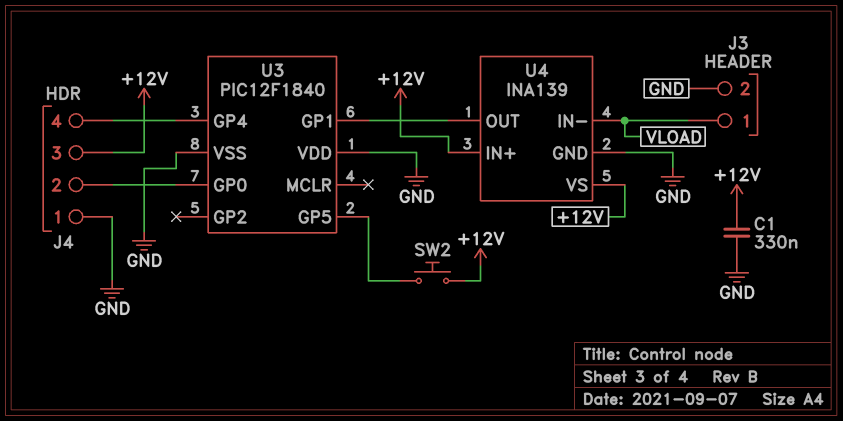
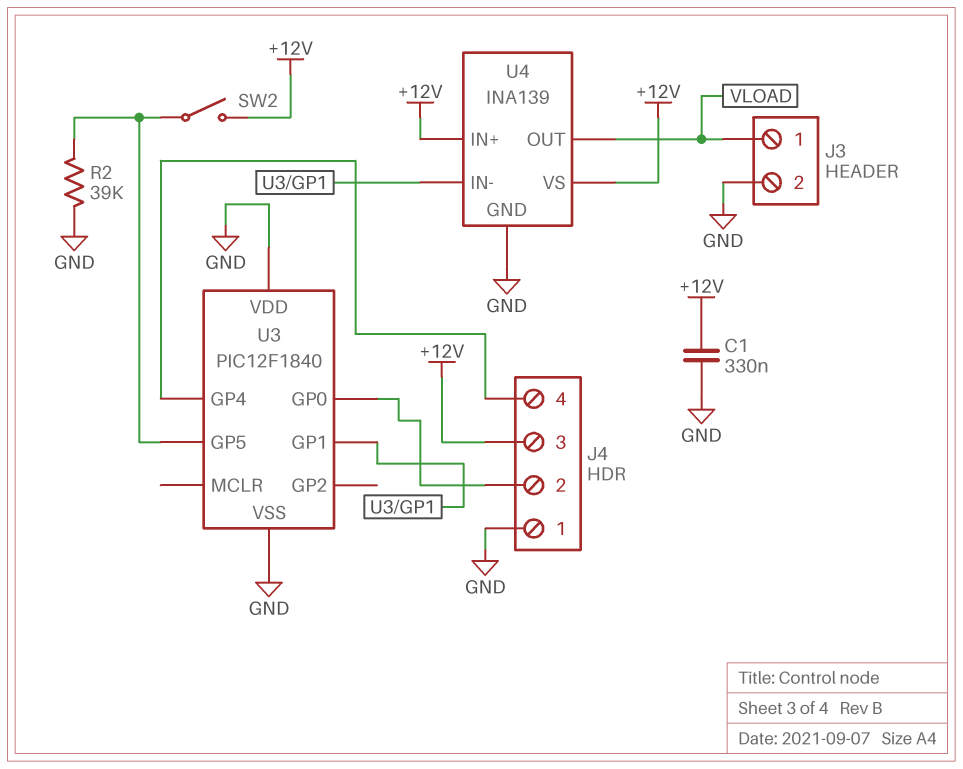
R2: none -> 39k (GND, U3/GP5)
SW2: button (+12V, U3/GP5) -> switch (+12V, U3/GP5)
U4 pin IN-: VLOAD -> U3/GP1
U4 pin OUT: U3/GP1 -> VLOAD

